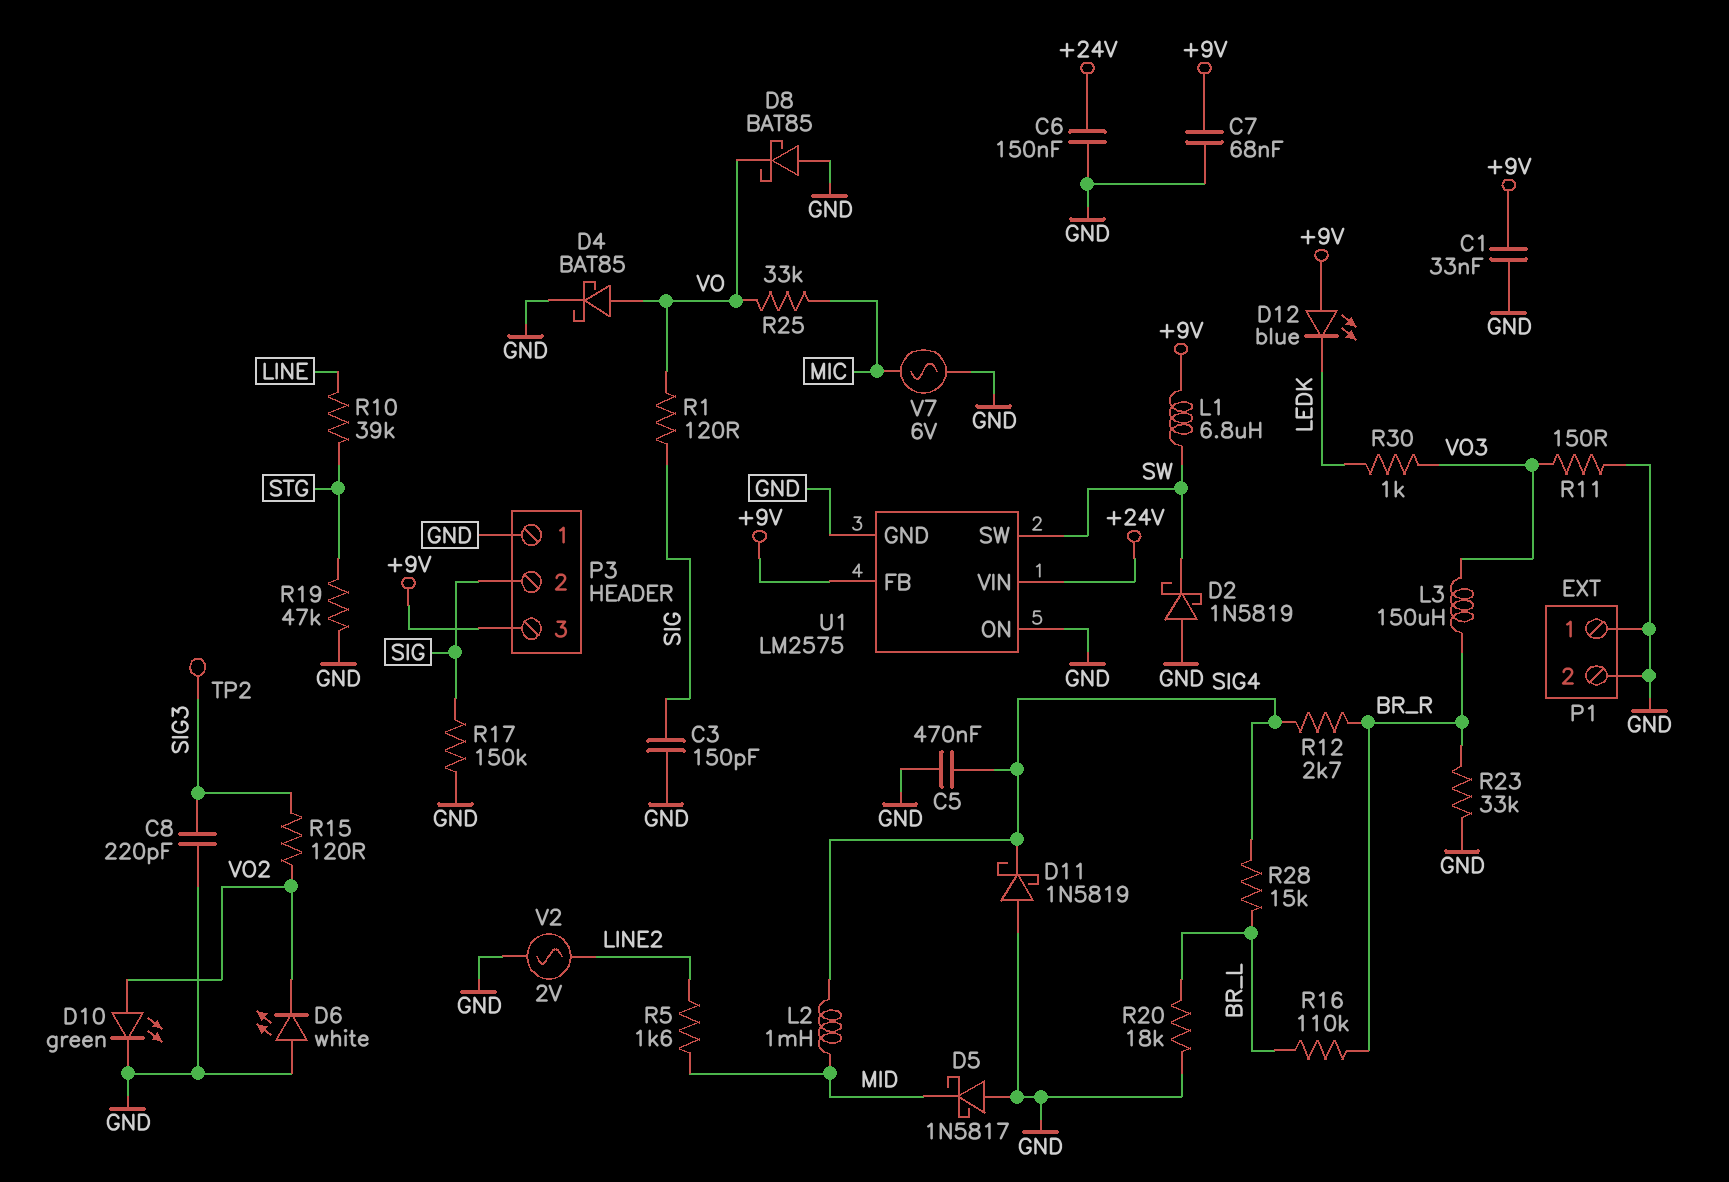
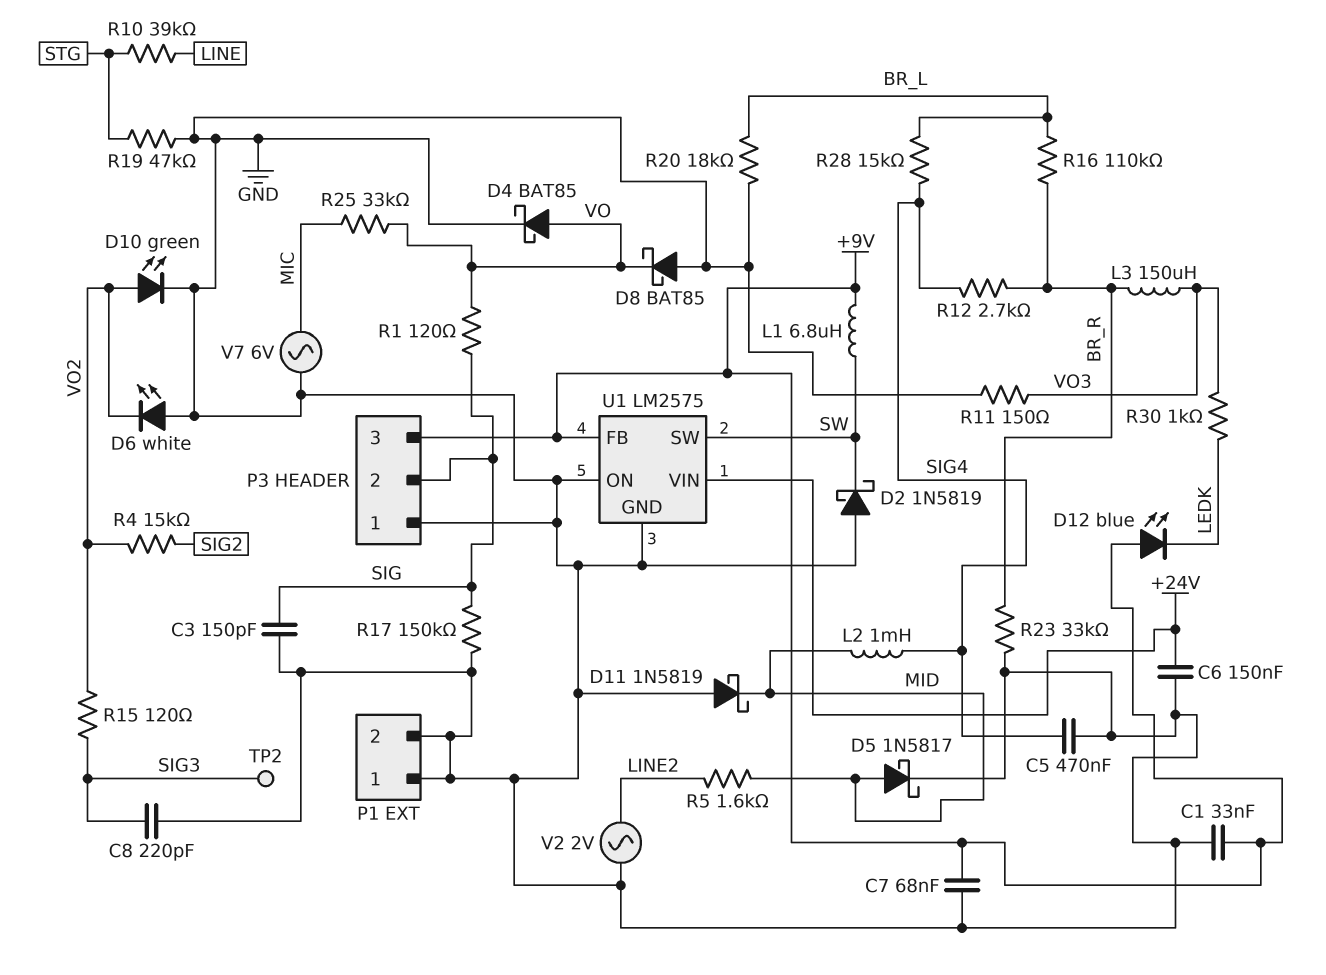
D5: schottky 1N5817 (A GND, K MID) -> schottky 1N5817 (A MID, K GND)
D11: schottky 1N5819 (A GND, K SIG4) -> schottky 1N5819 (A GND, K MID)
R4: none -> 15k (SIG2, VO2)

